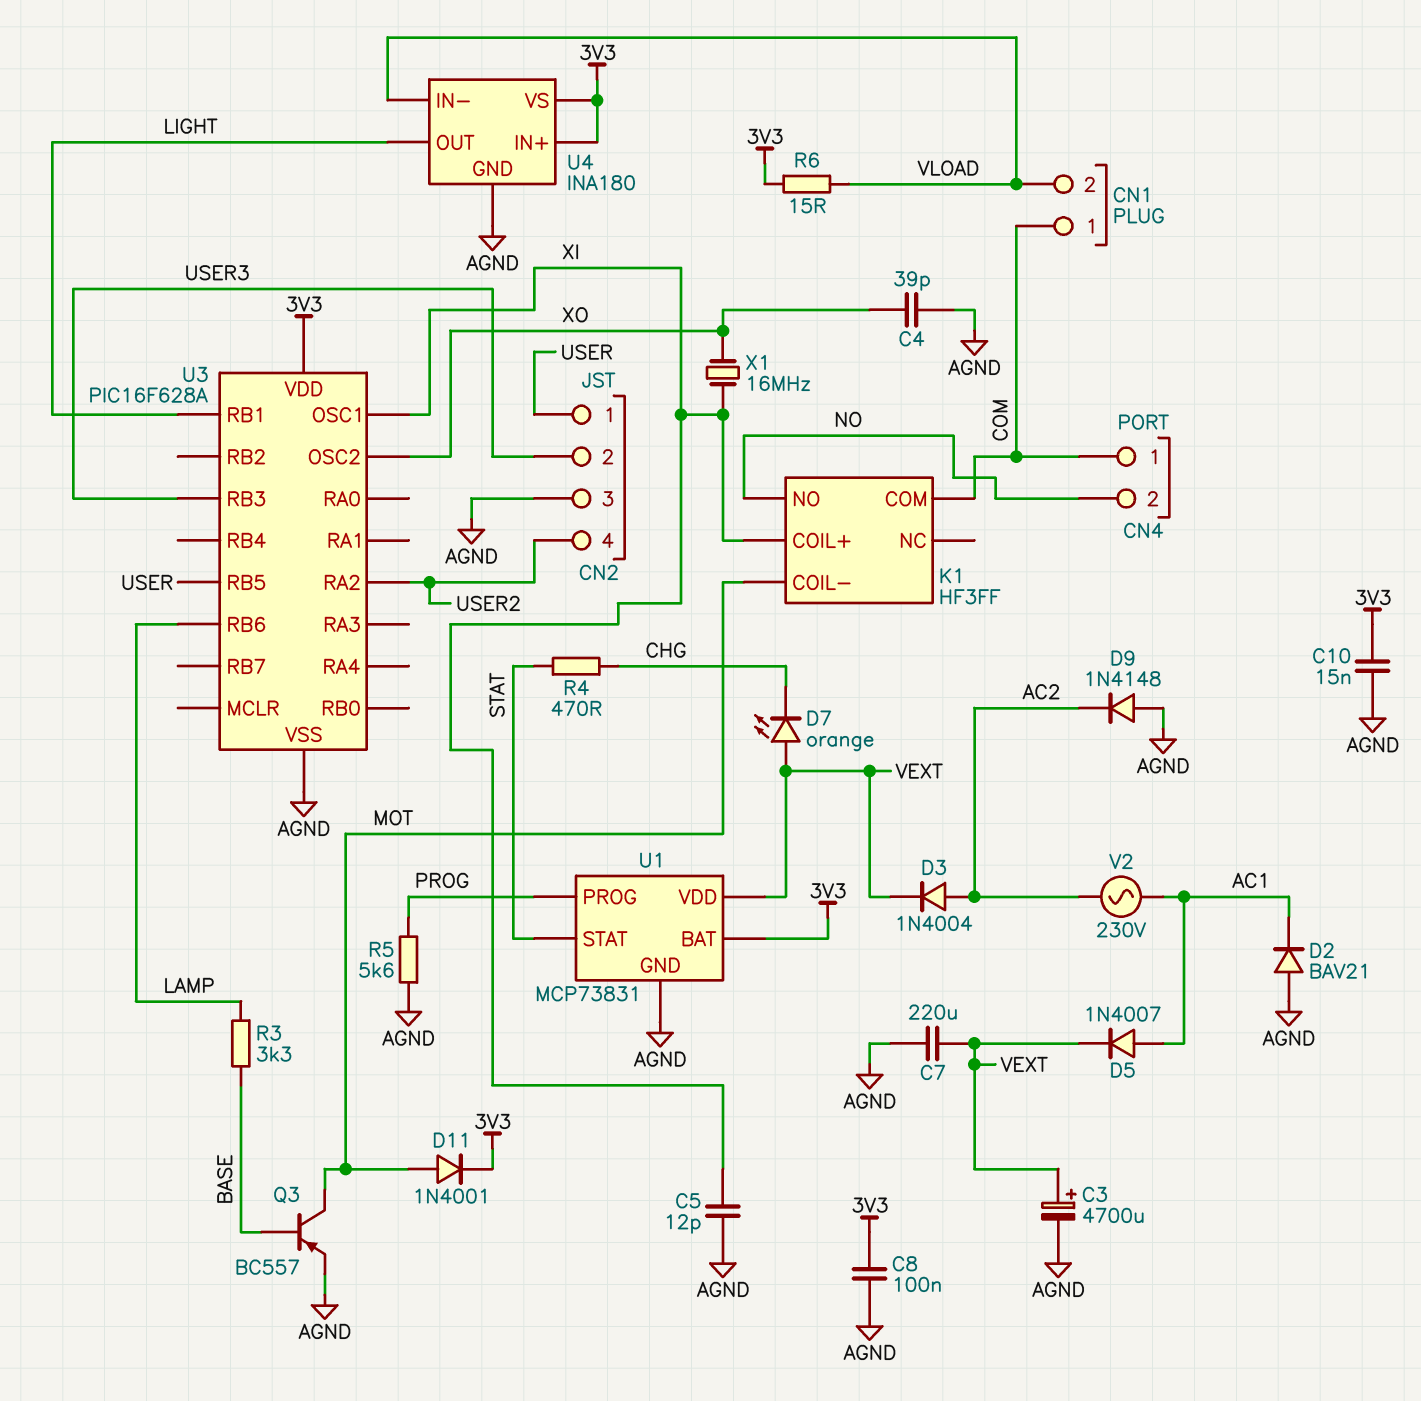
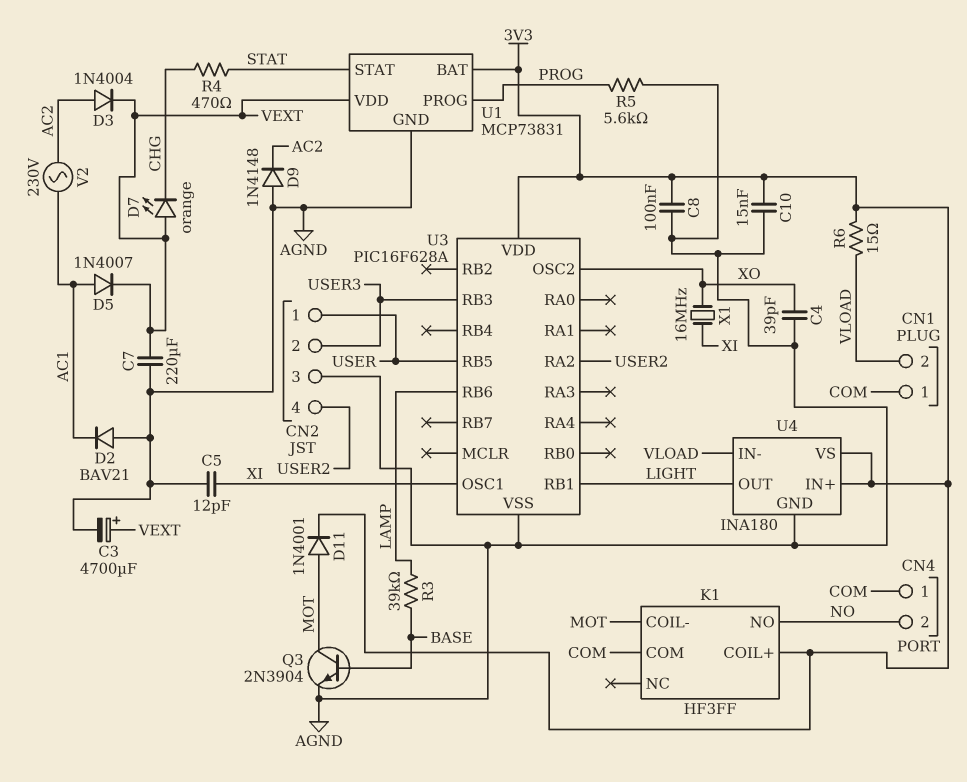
K1 pin COIL+: XI -> 3V3
Q3: PNP BC557 (B BASE, C MOT, E AGND) -> NPN 2N3904 (B BASE, C MOT, E AGND)
R3: 3.3k (BASE, LAMP) -> 39k (BASE, LAMP)

